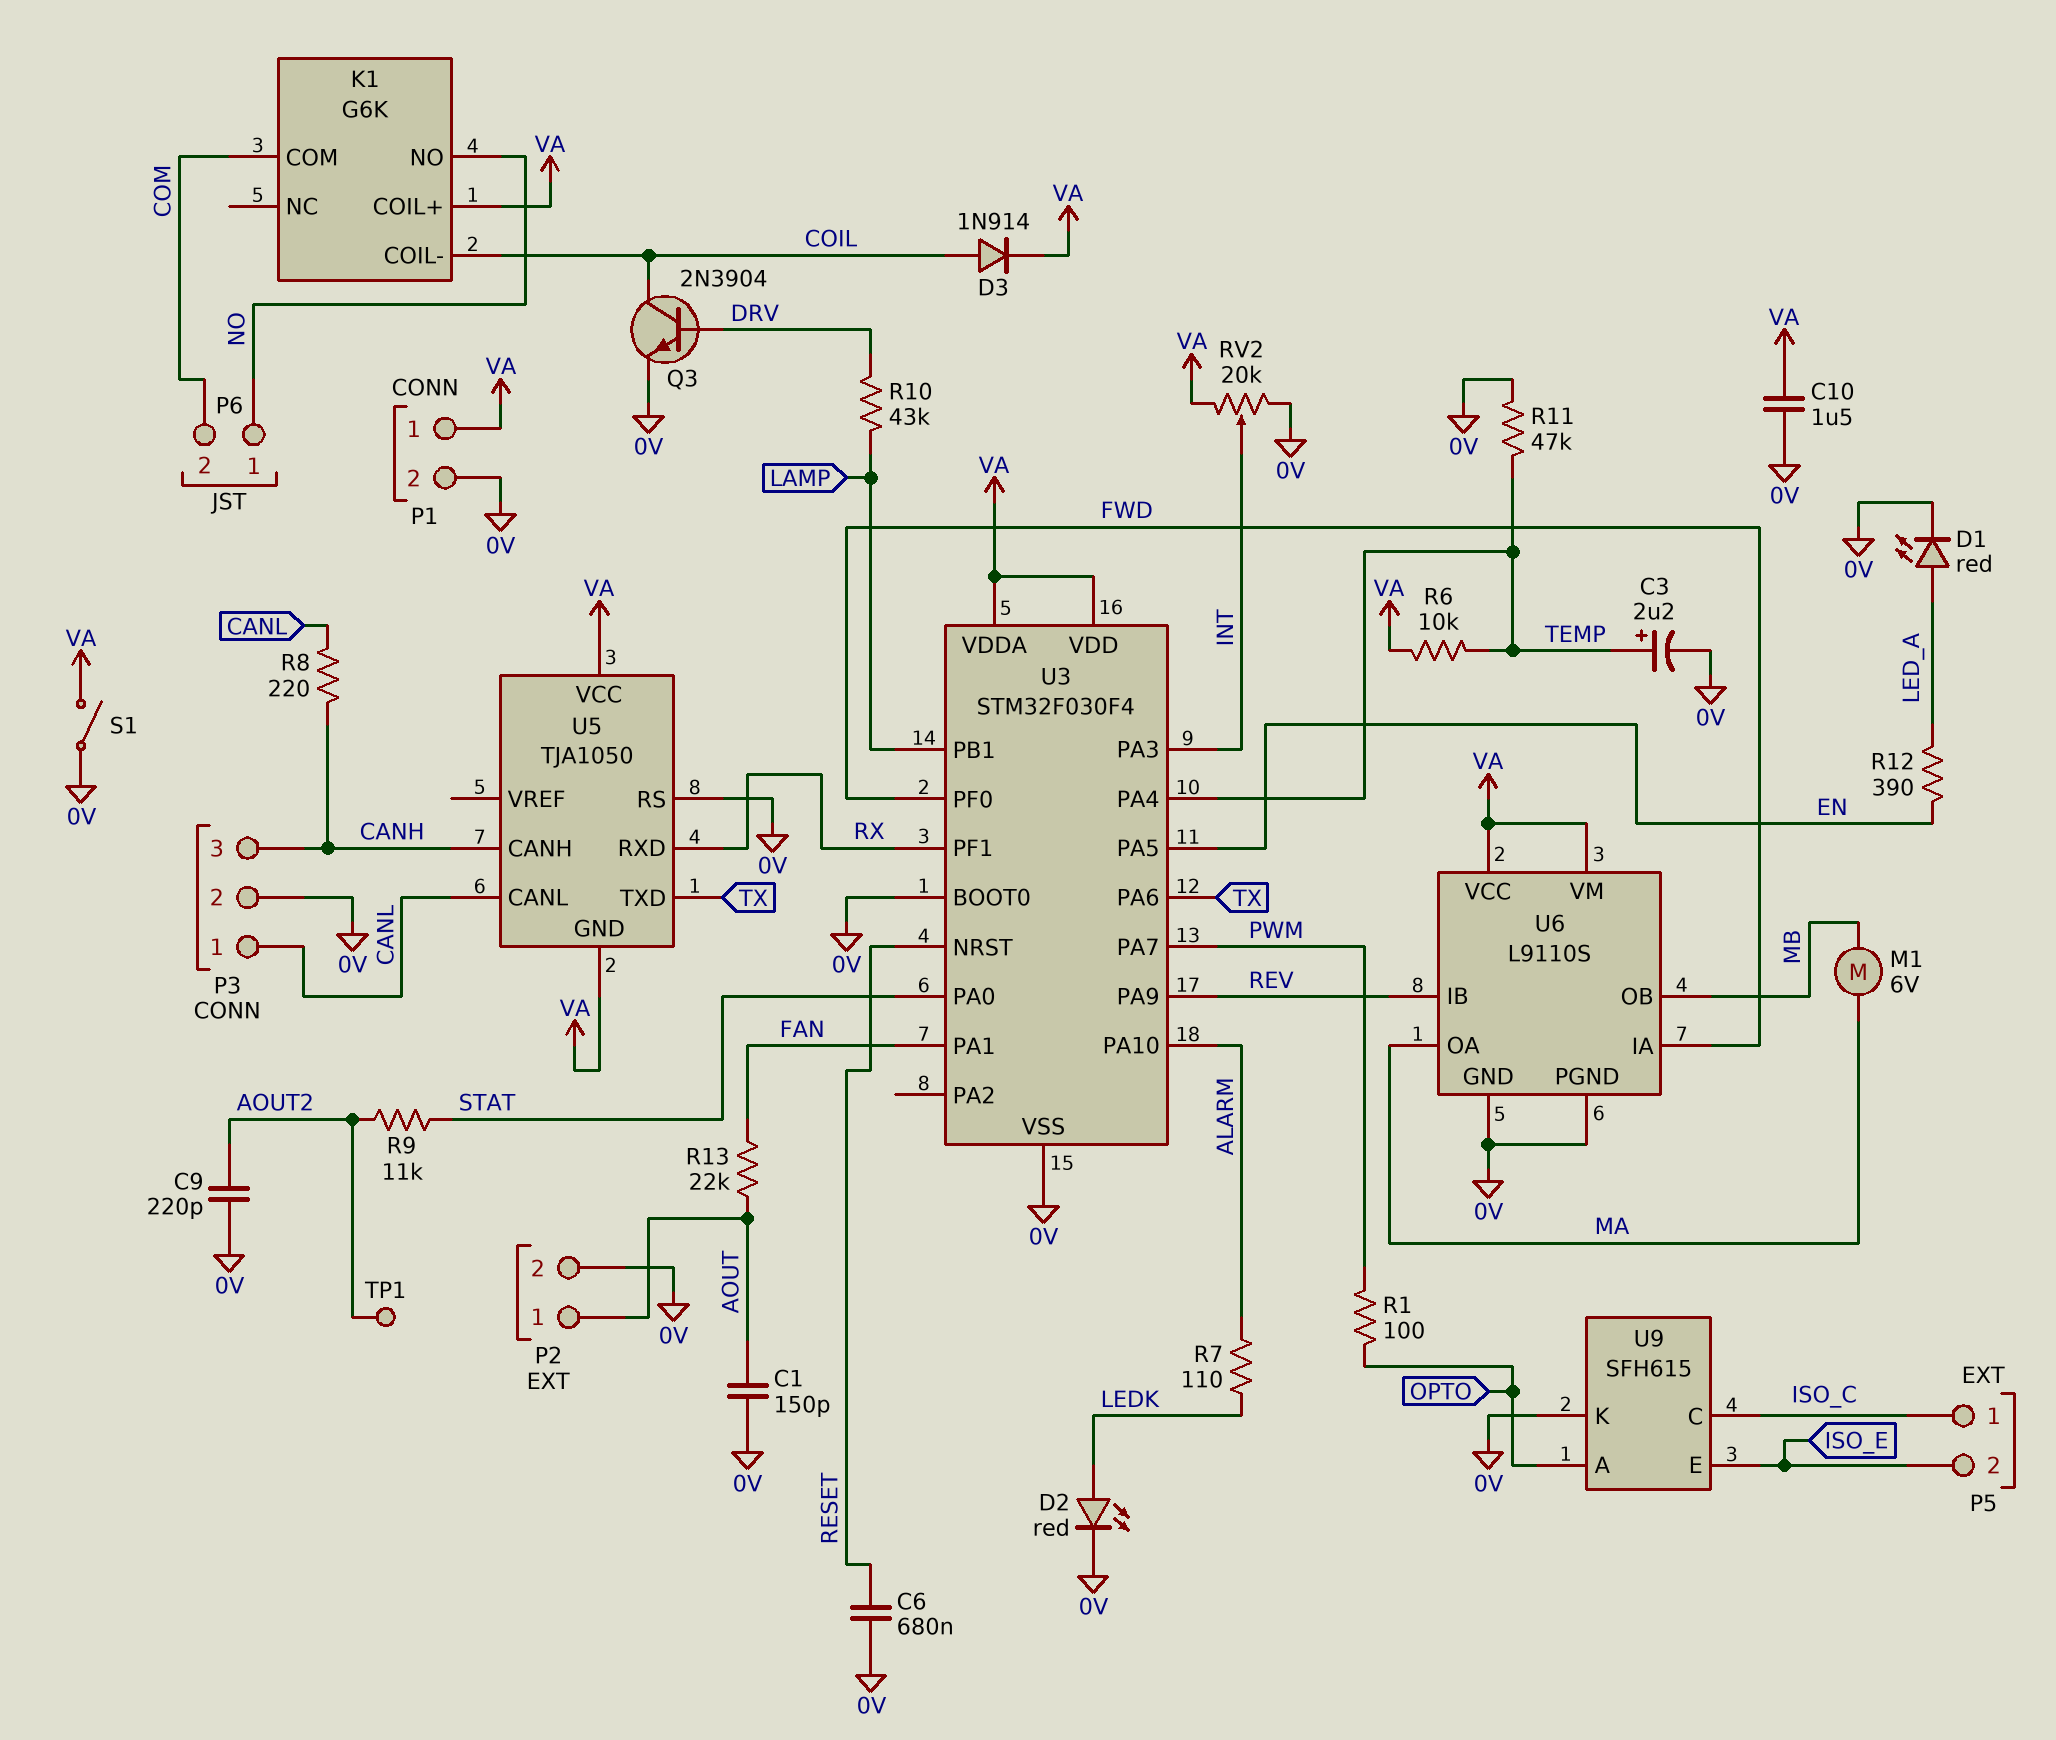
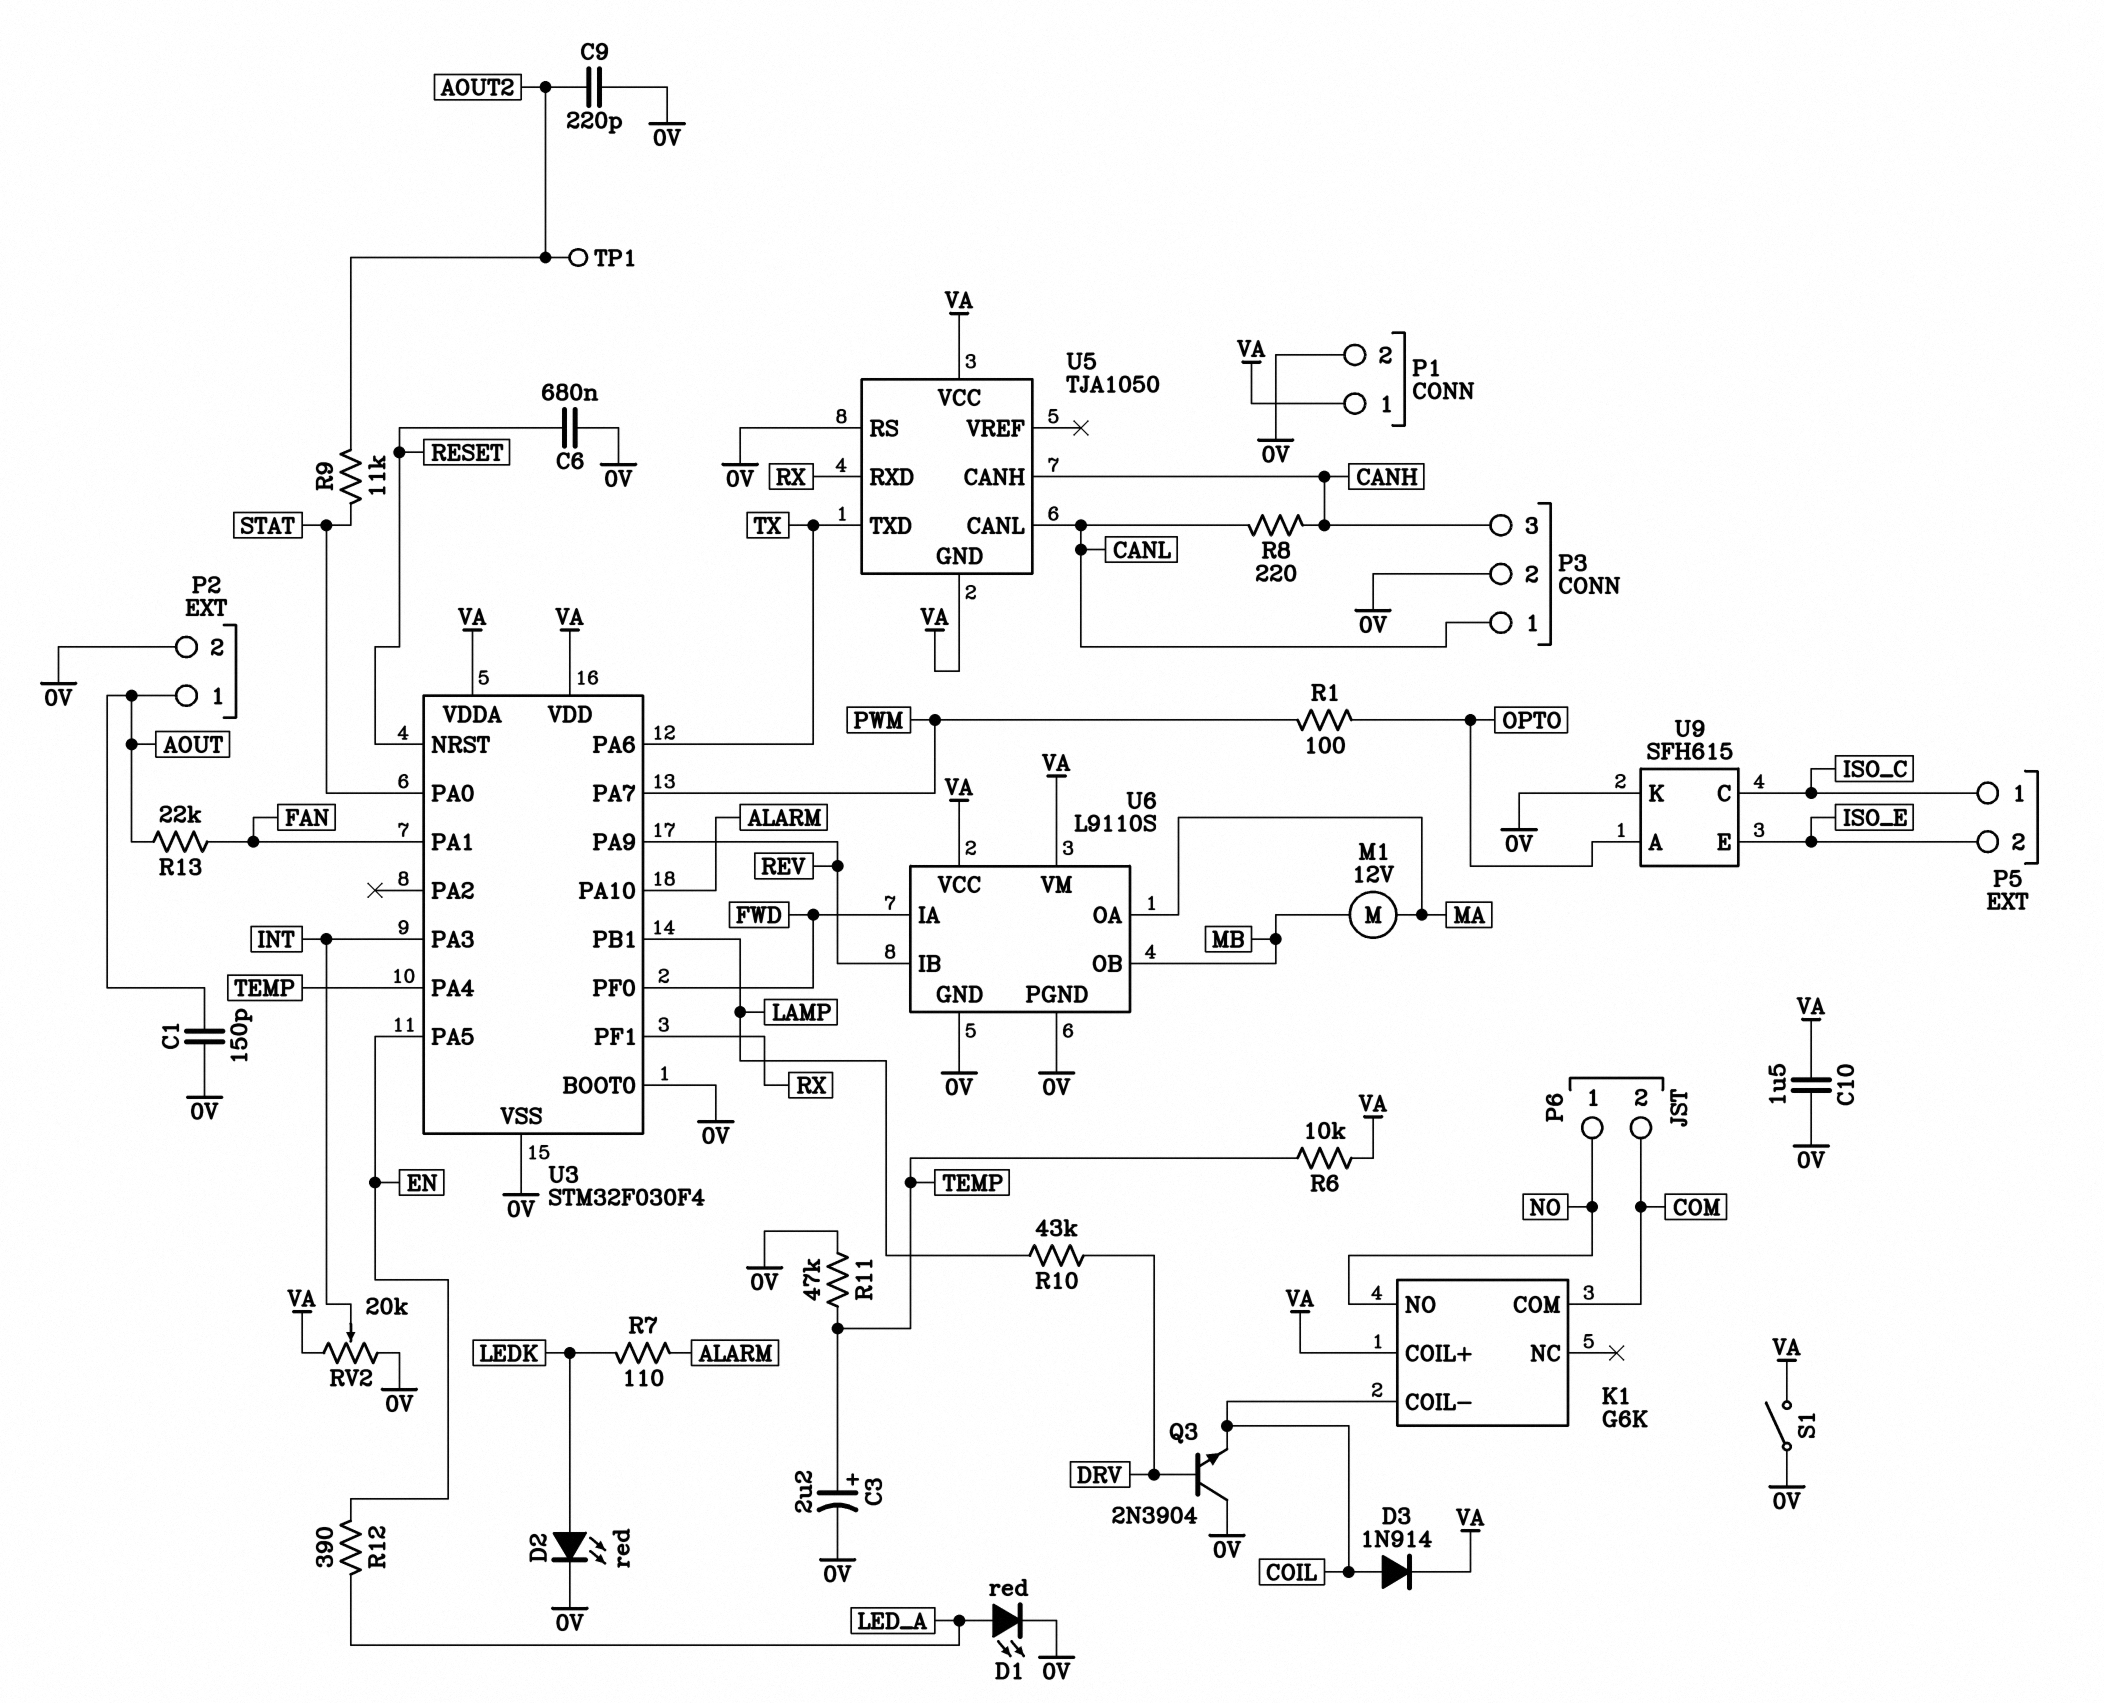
M1: motor 6V (MA, MB) -> motor 12V (MA, MB)
Q3: NPN 2N3904 (B DRV, C COIL, E 0V) -> NPN 2N3904 (B DRV, C 0V, E COIL)

